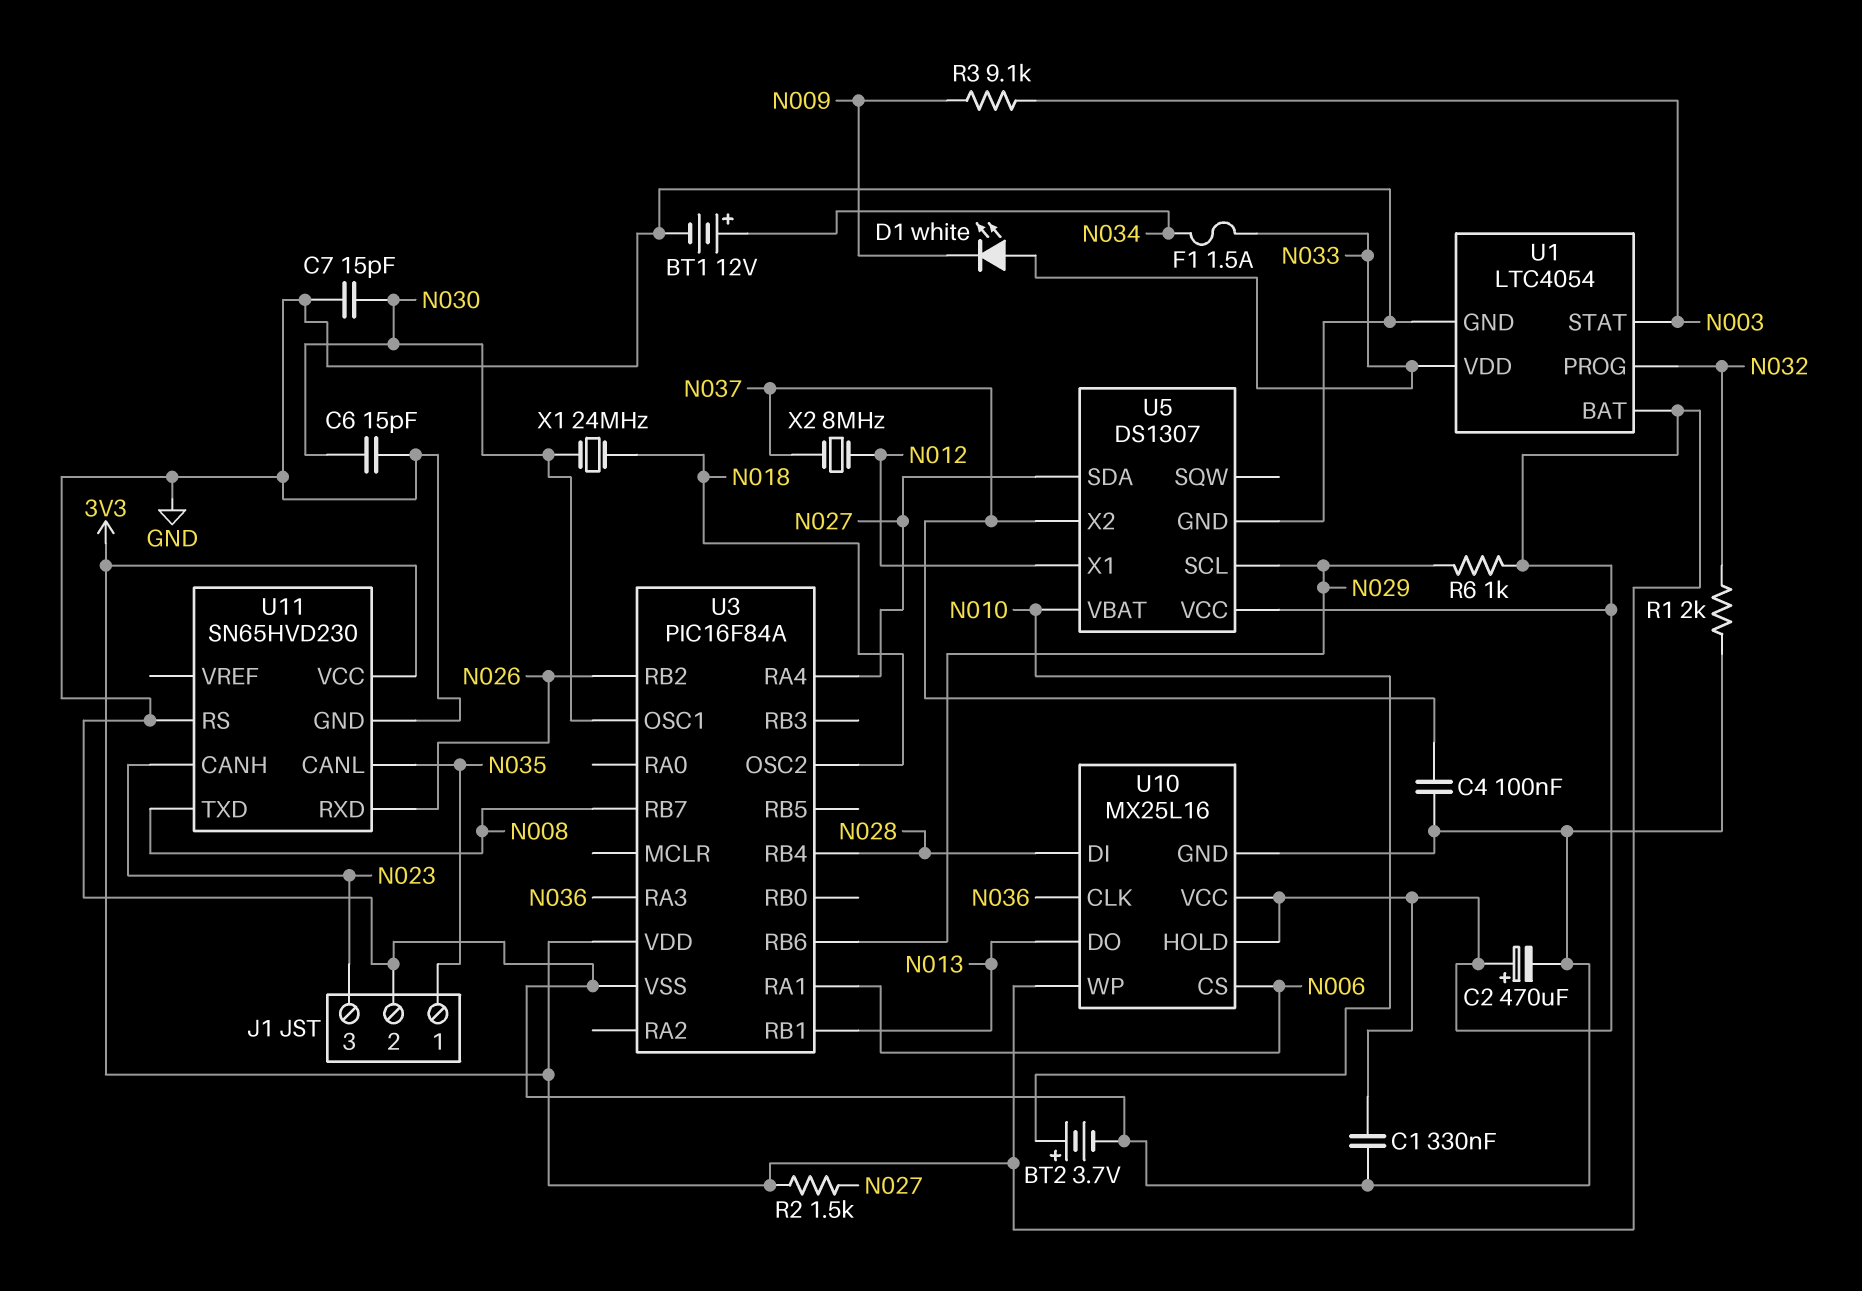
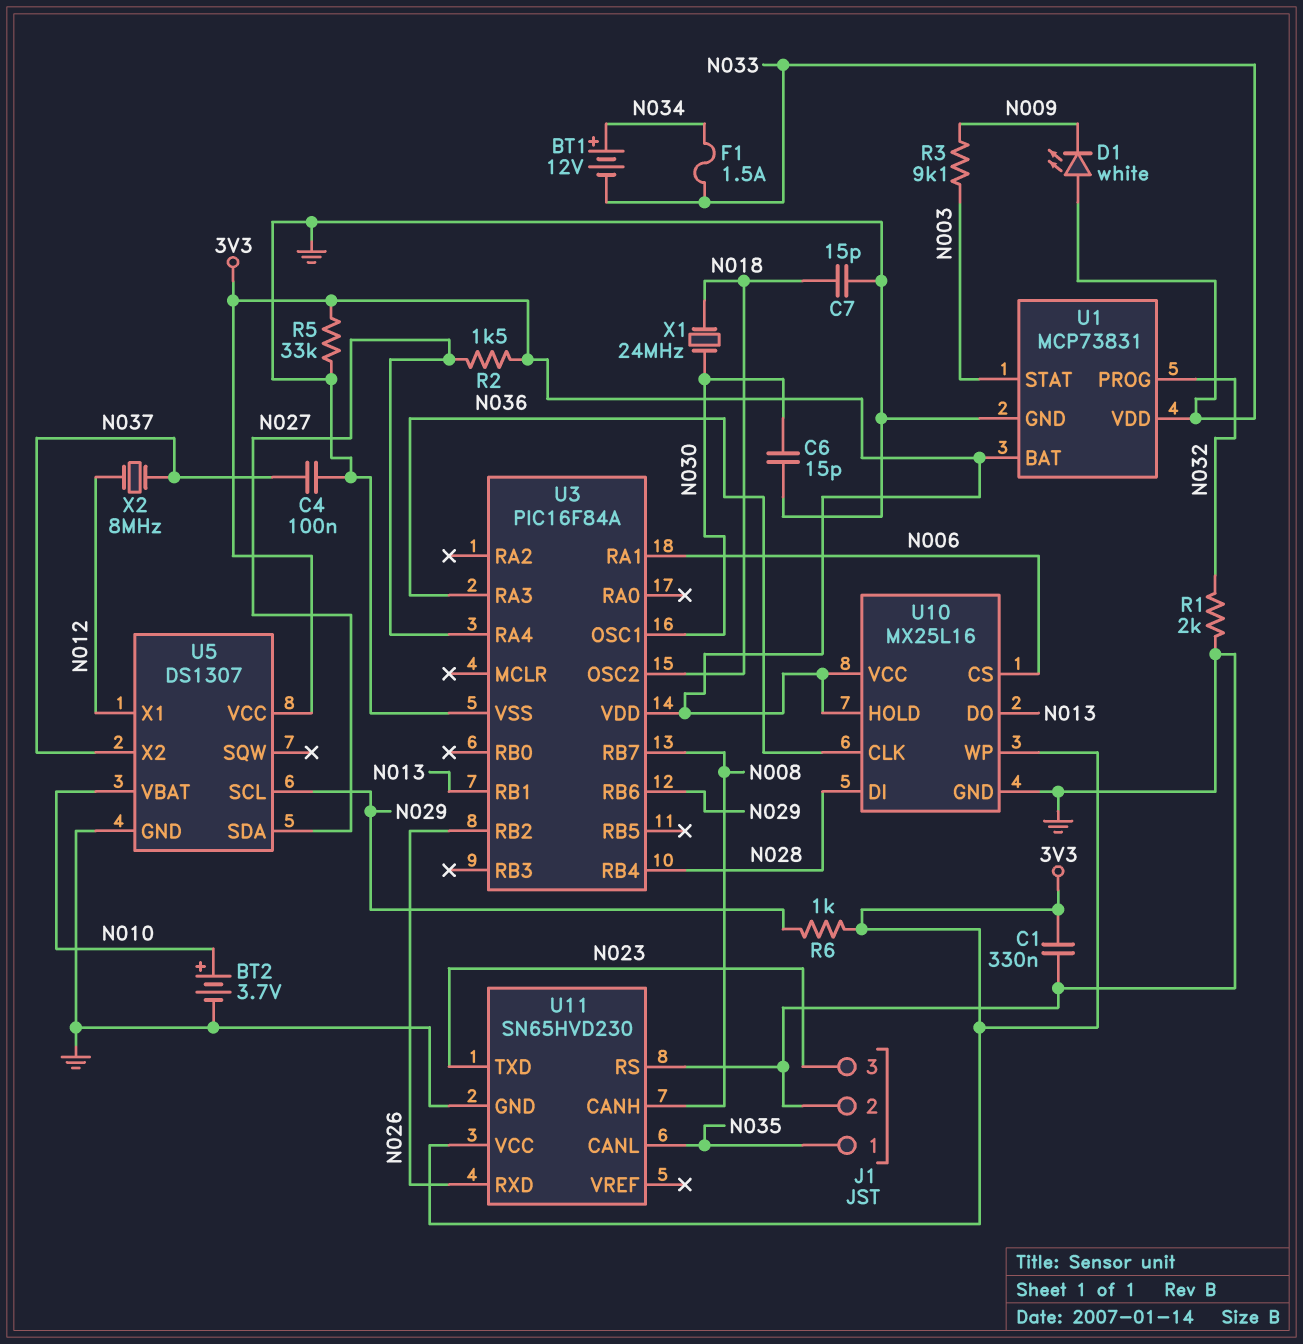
BT1: 12V (plus N034, minus GND) -> 12V (plus N034, minus N033)
C2: 470uF (plus 3V3, minus GND) -> none
C7: 15pF (GND, N030) -> 15pF (GND, N018)
R5: none -> 33k (3V3, GND)
U1: LTC4054 -> MCP73831
U11 pin CANH: N023 -> N008
U11 pin TXD: N008 -> N023

